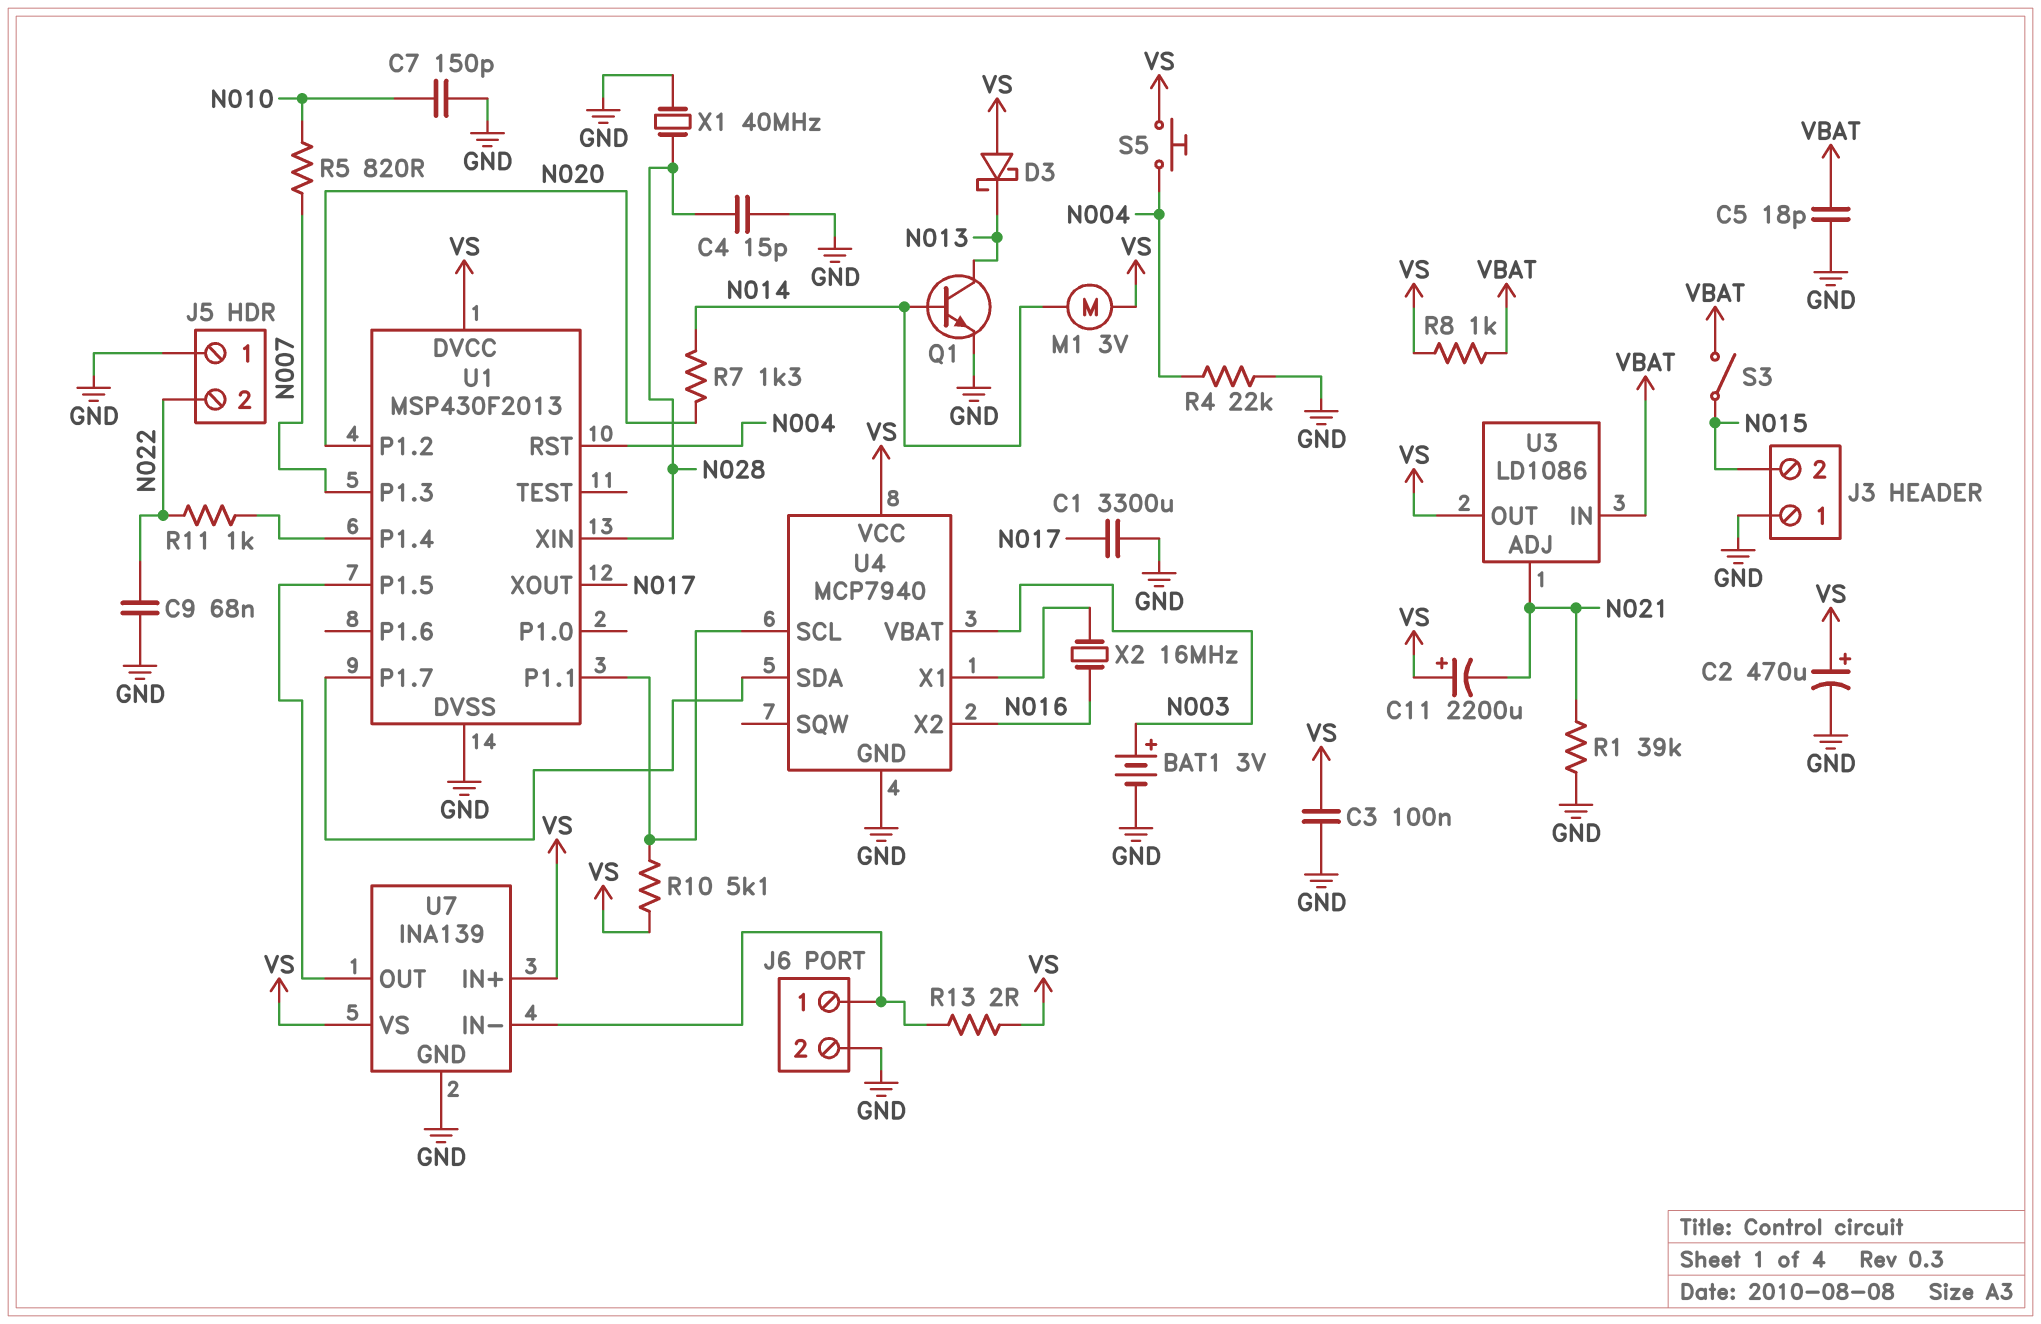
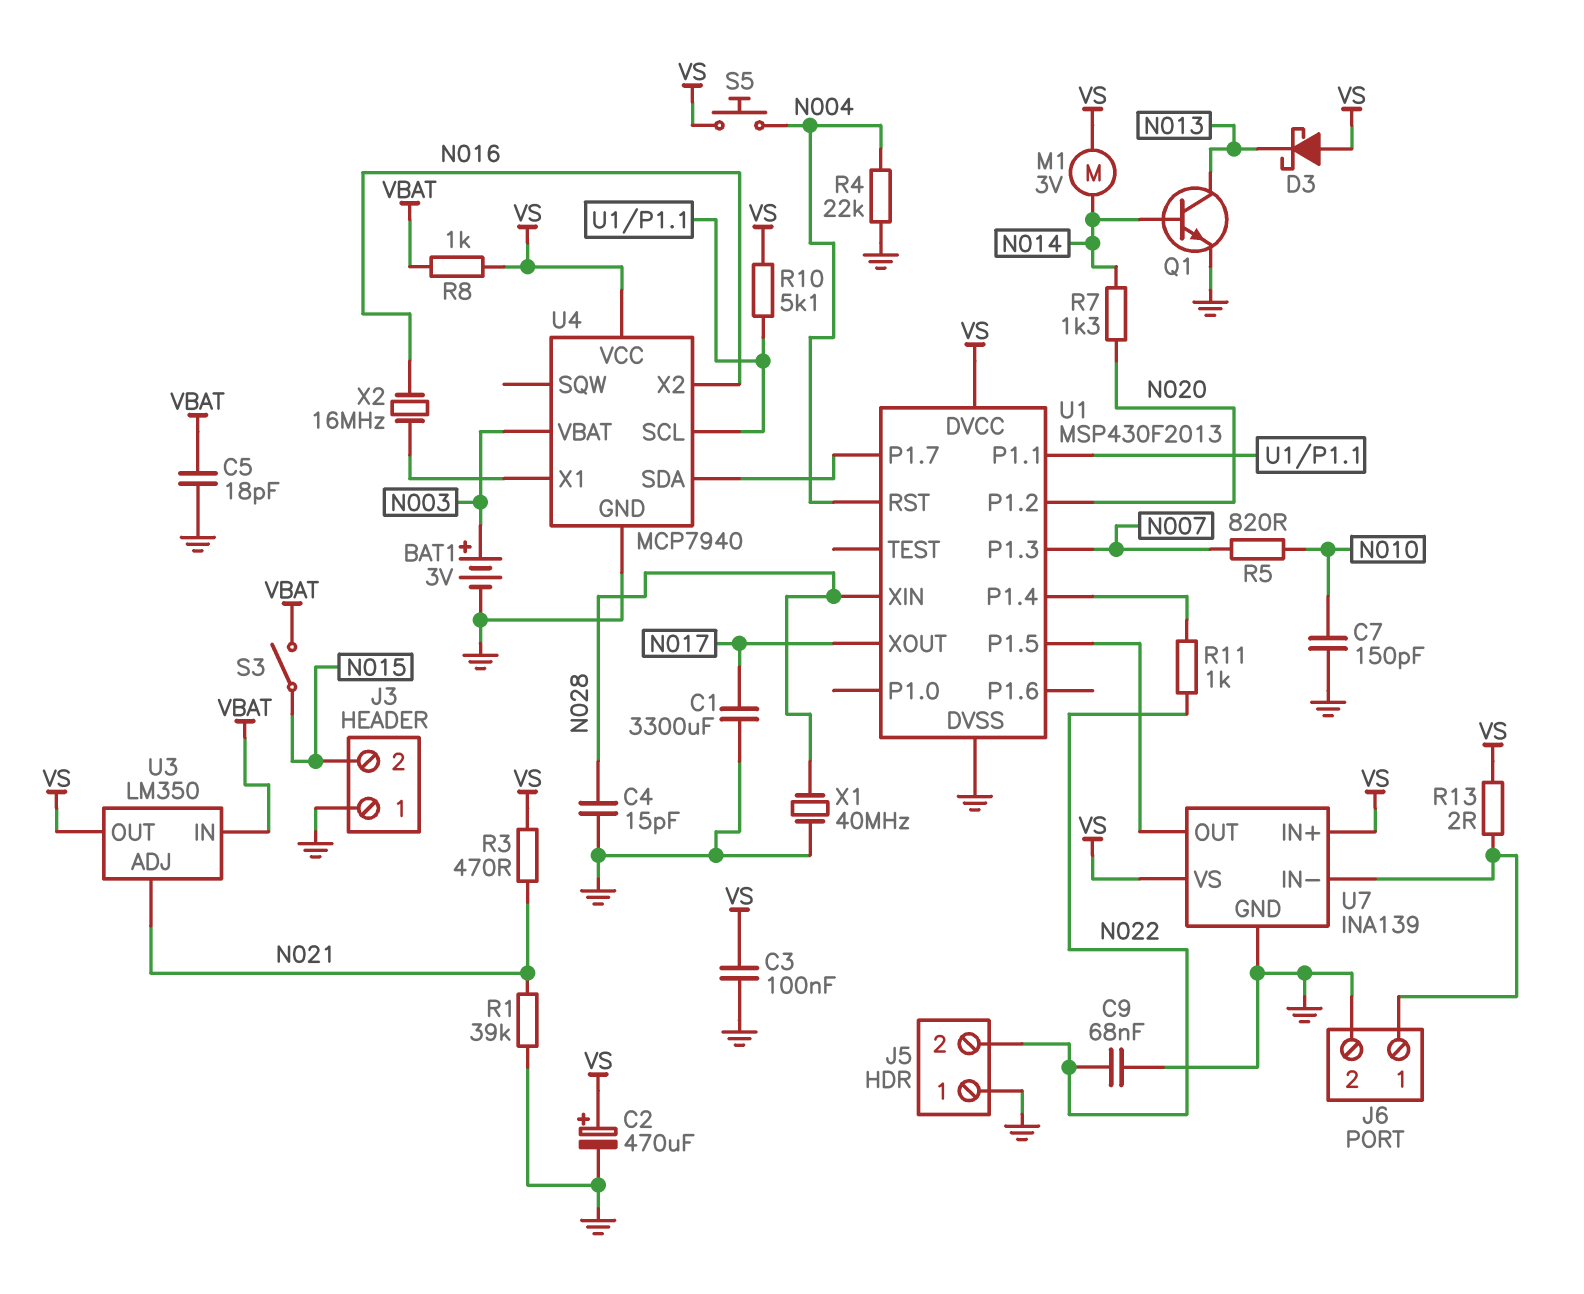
C11: 2200uF (plus VS, minus N021) -> none
R3: none -> 470 (N021, VS)
U3: LD1086 -> LM350

